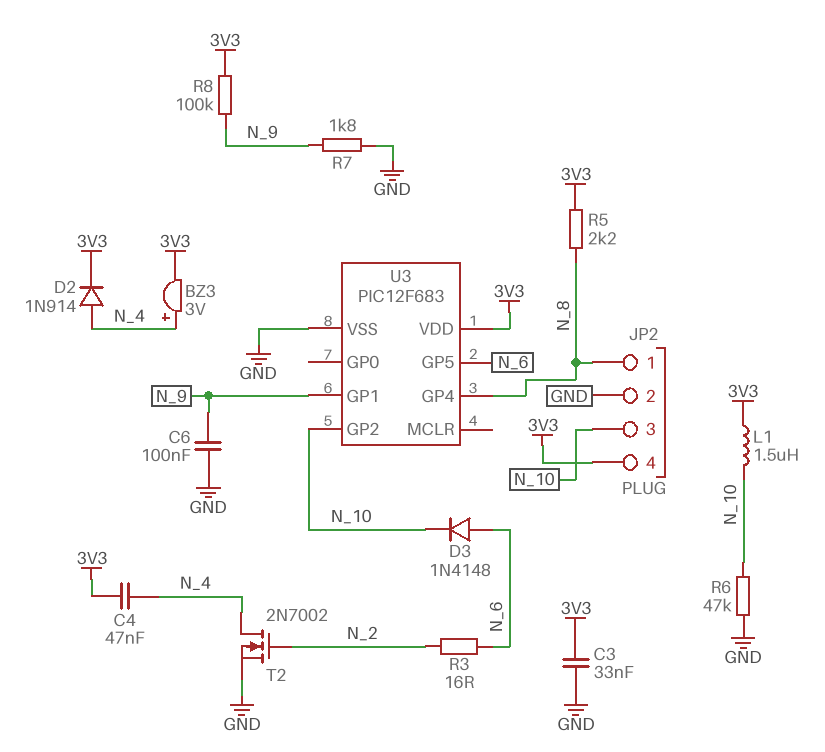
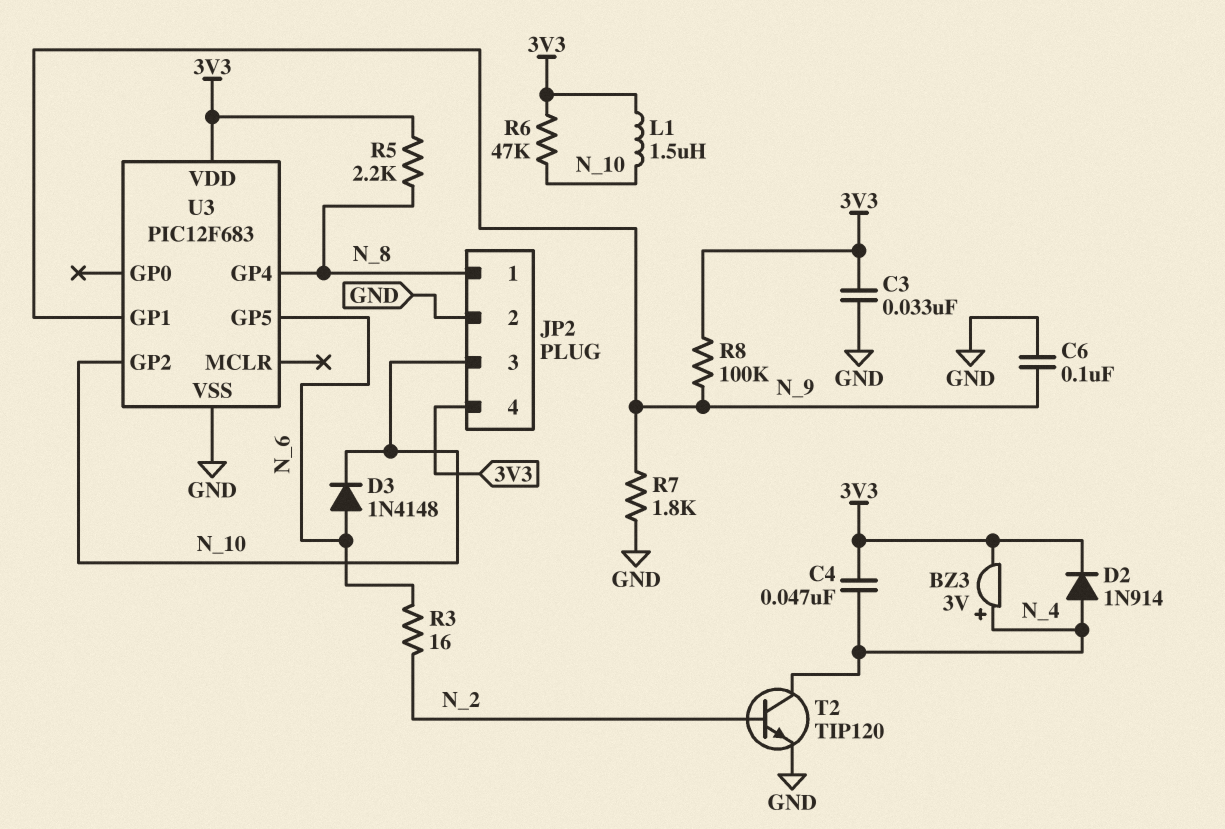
R6: 47k (GND, N_10) -> 47k (3V3, N_10)
T2: NMOS 2N7002 (G N_2, D N_4, S GND) -> NPN TIP120 (B N_2, C N_4, E GND)

